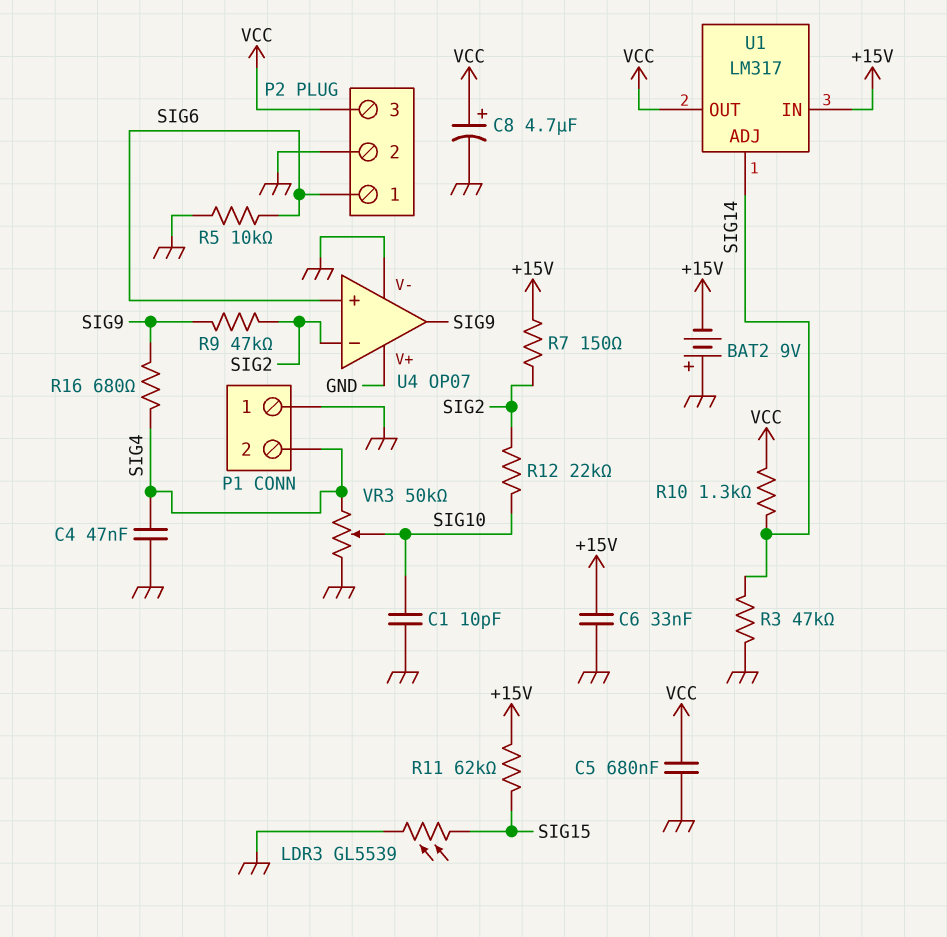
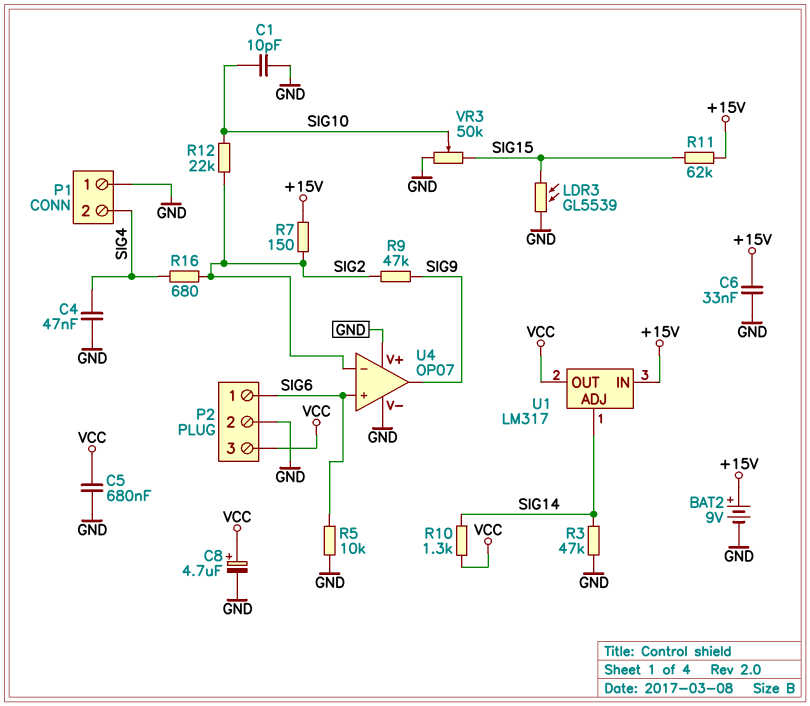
BAT2: 9V (plus GND, minus +15V) -> 9V (plus +15V, minus GND)
R16: 680 (SIG4, SIG9) -> 680 (SIG2, SIG4)
VR3: 50k (GND, SIG4, wiper SIG10) -> 50k (GND, SIG15, wiper SIG10)

